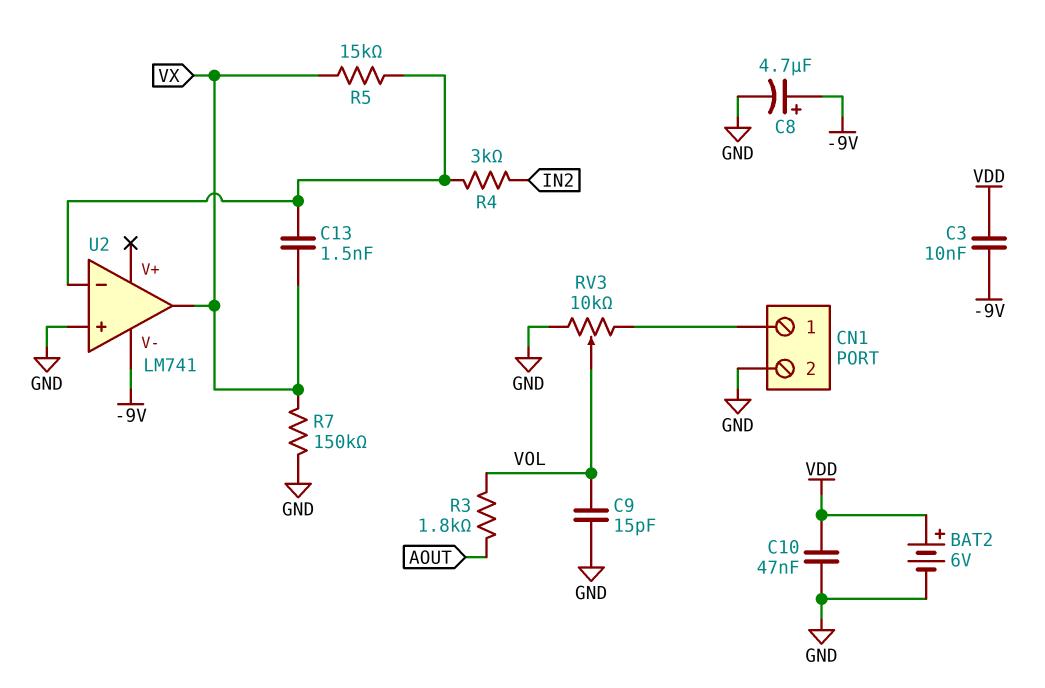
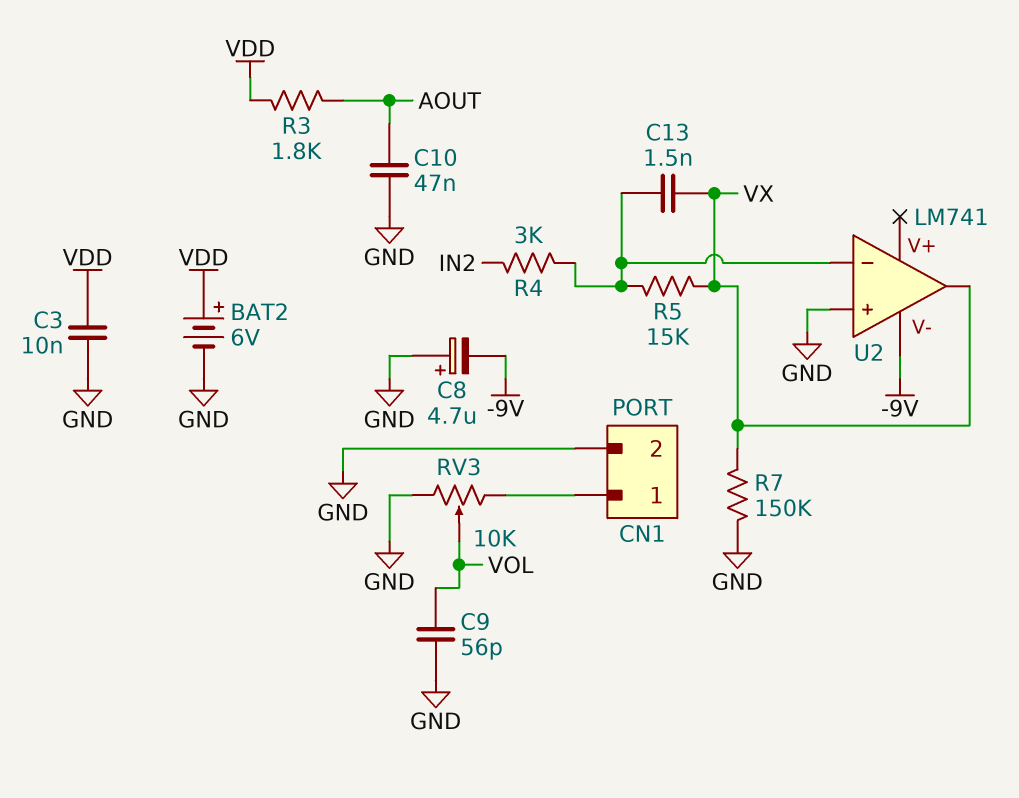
C3: 10nF (-9V, VDD) -> 10nF (GND, VDD)
C8: 4.7uF (plus -9V, minus GND) -> 4.7uF (plus GND, minus -9V)
C9: 15pF (GND, VOL) -> 56pF (GND, VOL)
C10: 47nF (GND, VDD) -> 47nF (AOUT, GND)
R3: 1.8k (AOUT, VOL) -> 1.8k (AOUT, VDD)

